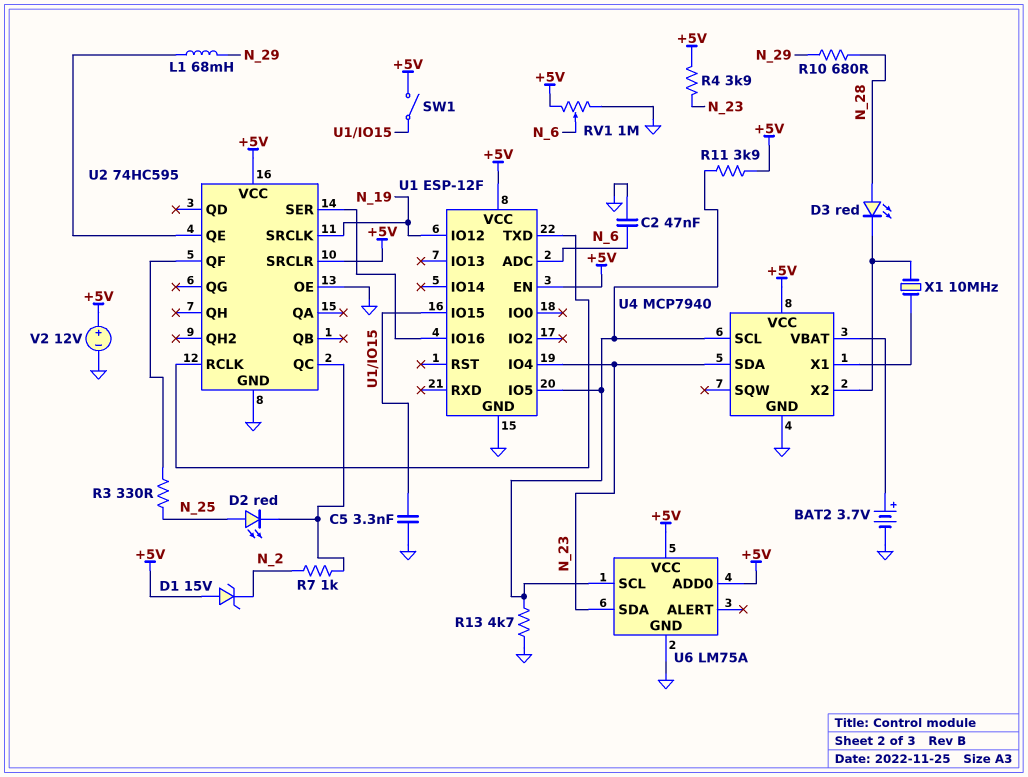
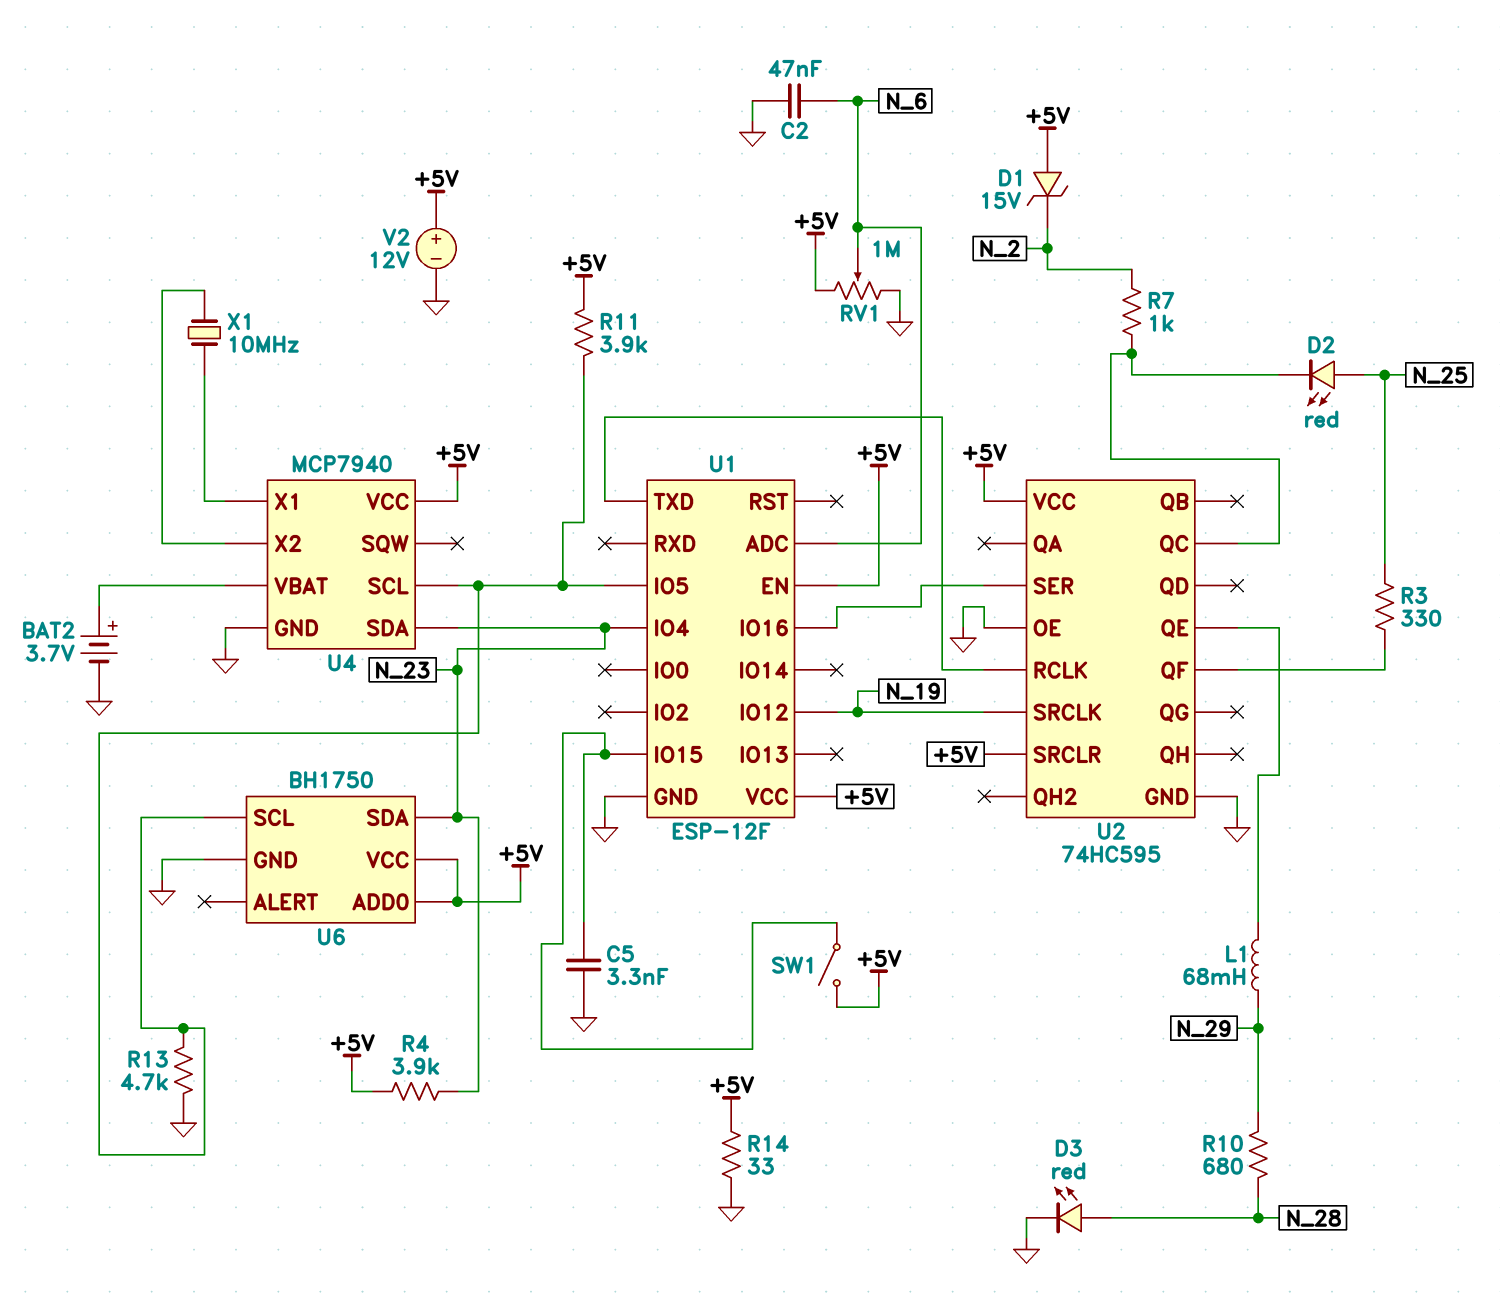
D3: LED red (A N_28, K U4/X2) -> LED red (A N_28, K GND)
R14: none -> 33 (+5V, GND)
U6: LM75A -> BH1750

